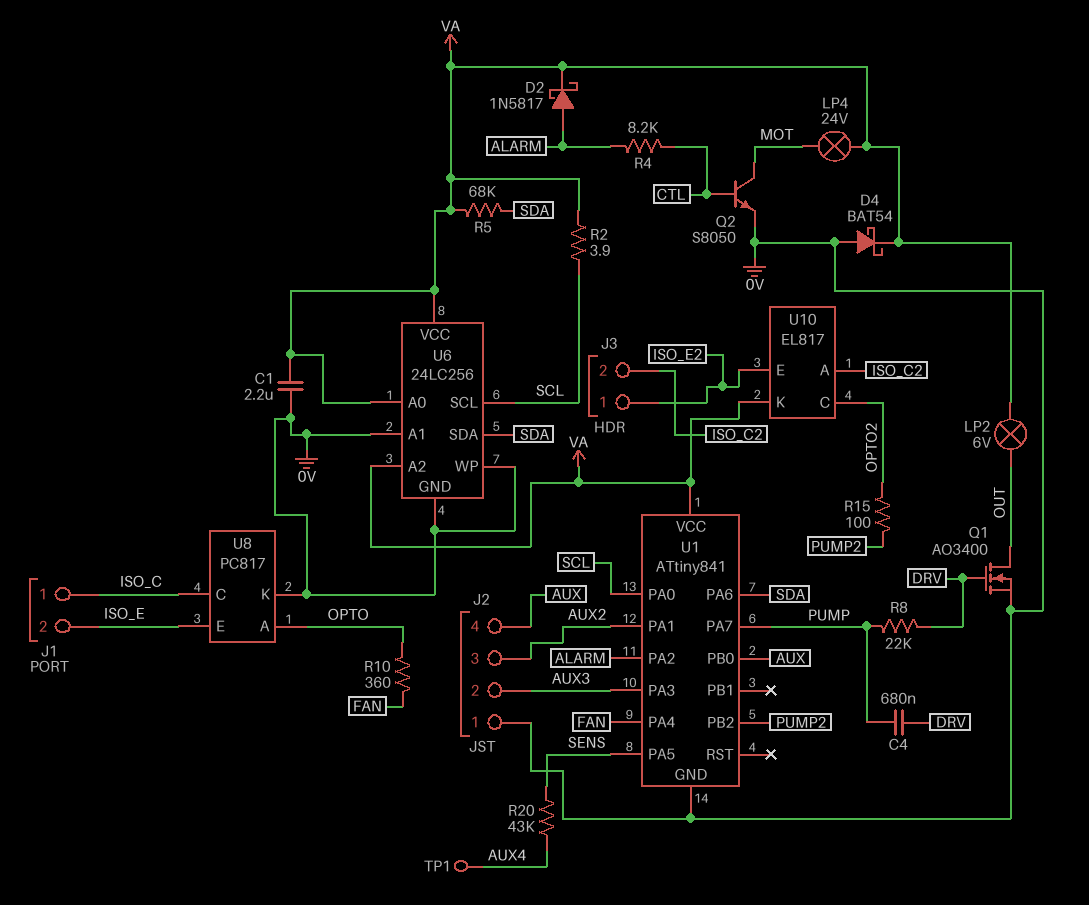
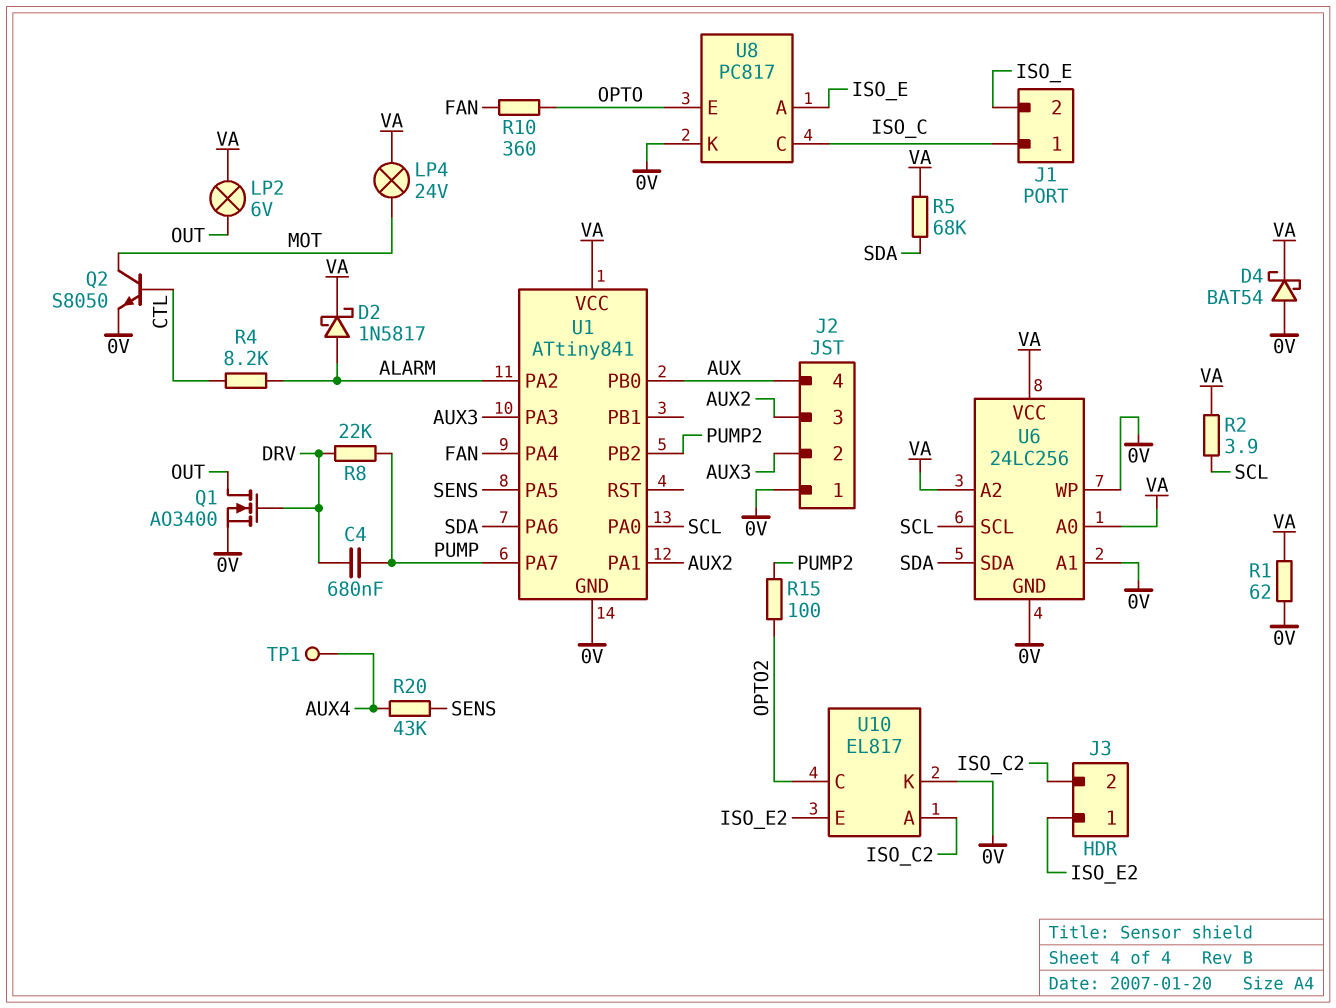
C1: 2.2uF (0V, VA) -> none
R1: none -> 62 (0V, VA)
U8 pin A: OPTO -> ISO_E
U8 pin E: ISO_E -> OPTO
U10 pin K: VA -> 0V

